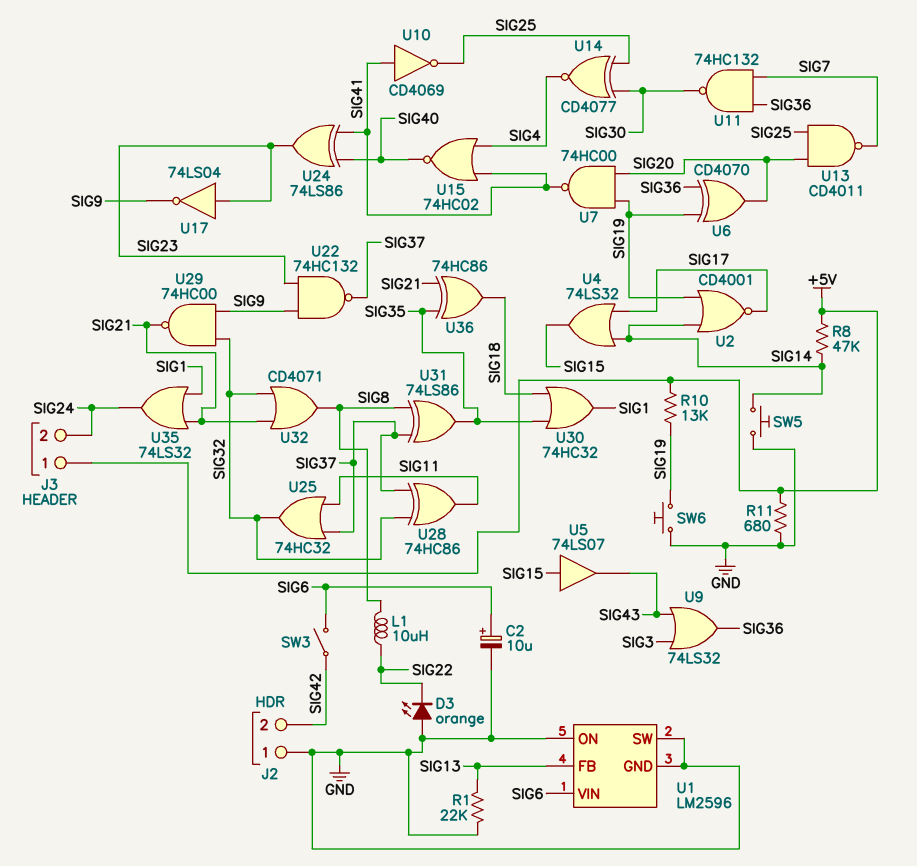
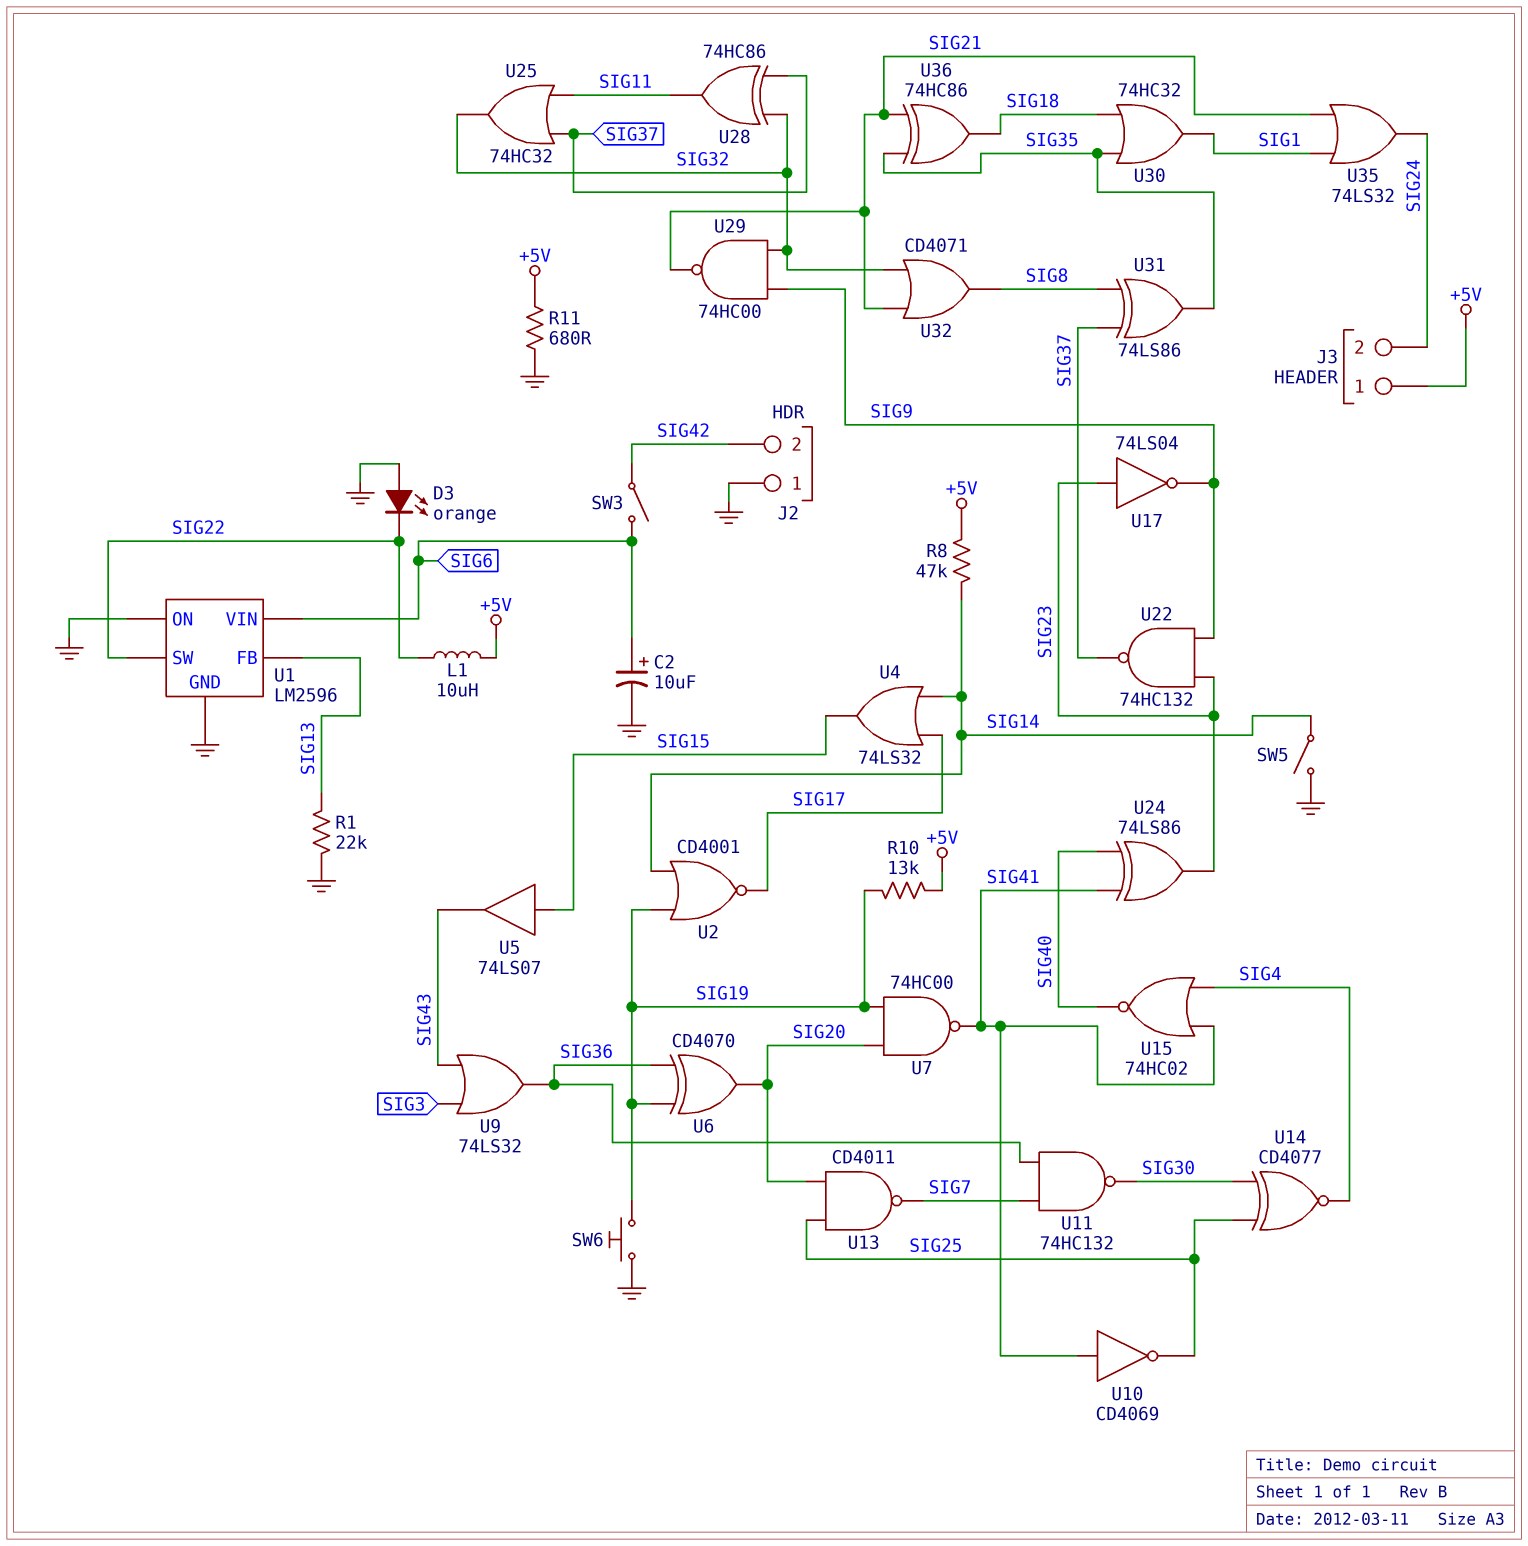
L1: 10uH (SIG8, SIG22) -> 10uH (+5V, SIG22)
SW5: button (GND, SIG14) -> switch (GND, SIG14)
U1 pin SW: GND -> SIG22

